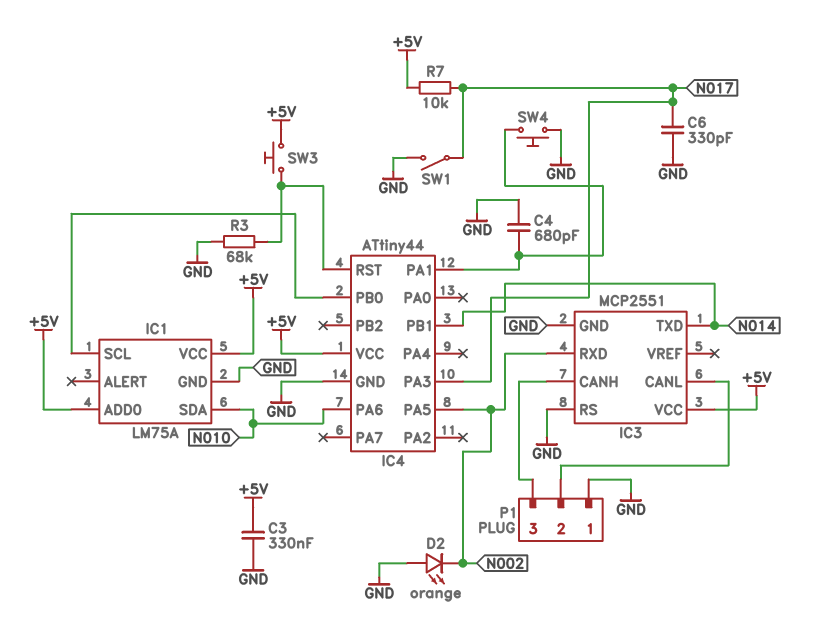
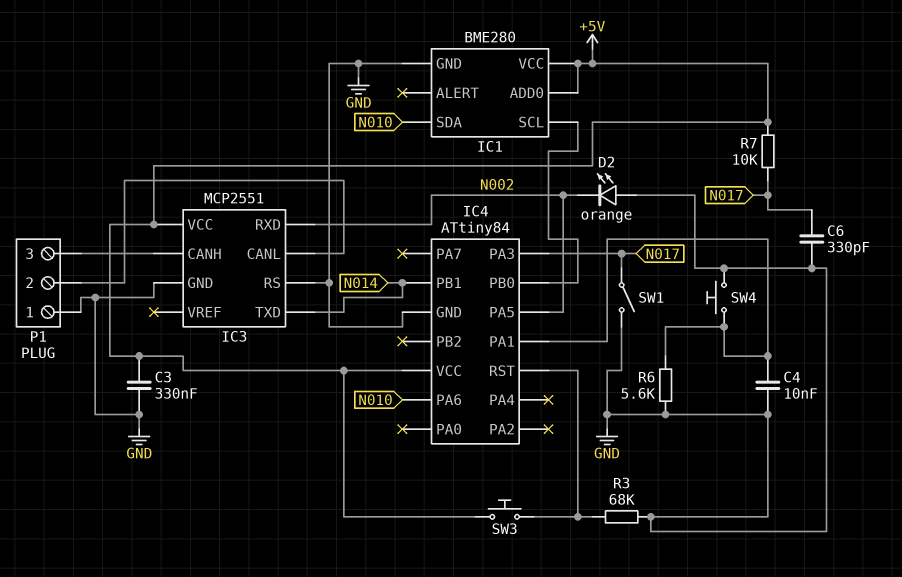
C4: 680pF (GND, IC4/PA1) -> 10nF (GND, IC4/PA1)
IC1: LM75A -> BME280
IC4: ATtiny44 -> ATtiny84
R6: none -> 5.6k (GND, IC4/PA1)

